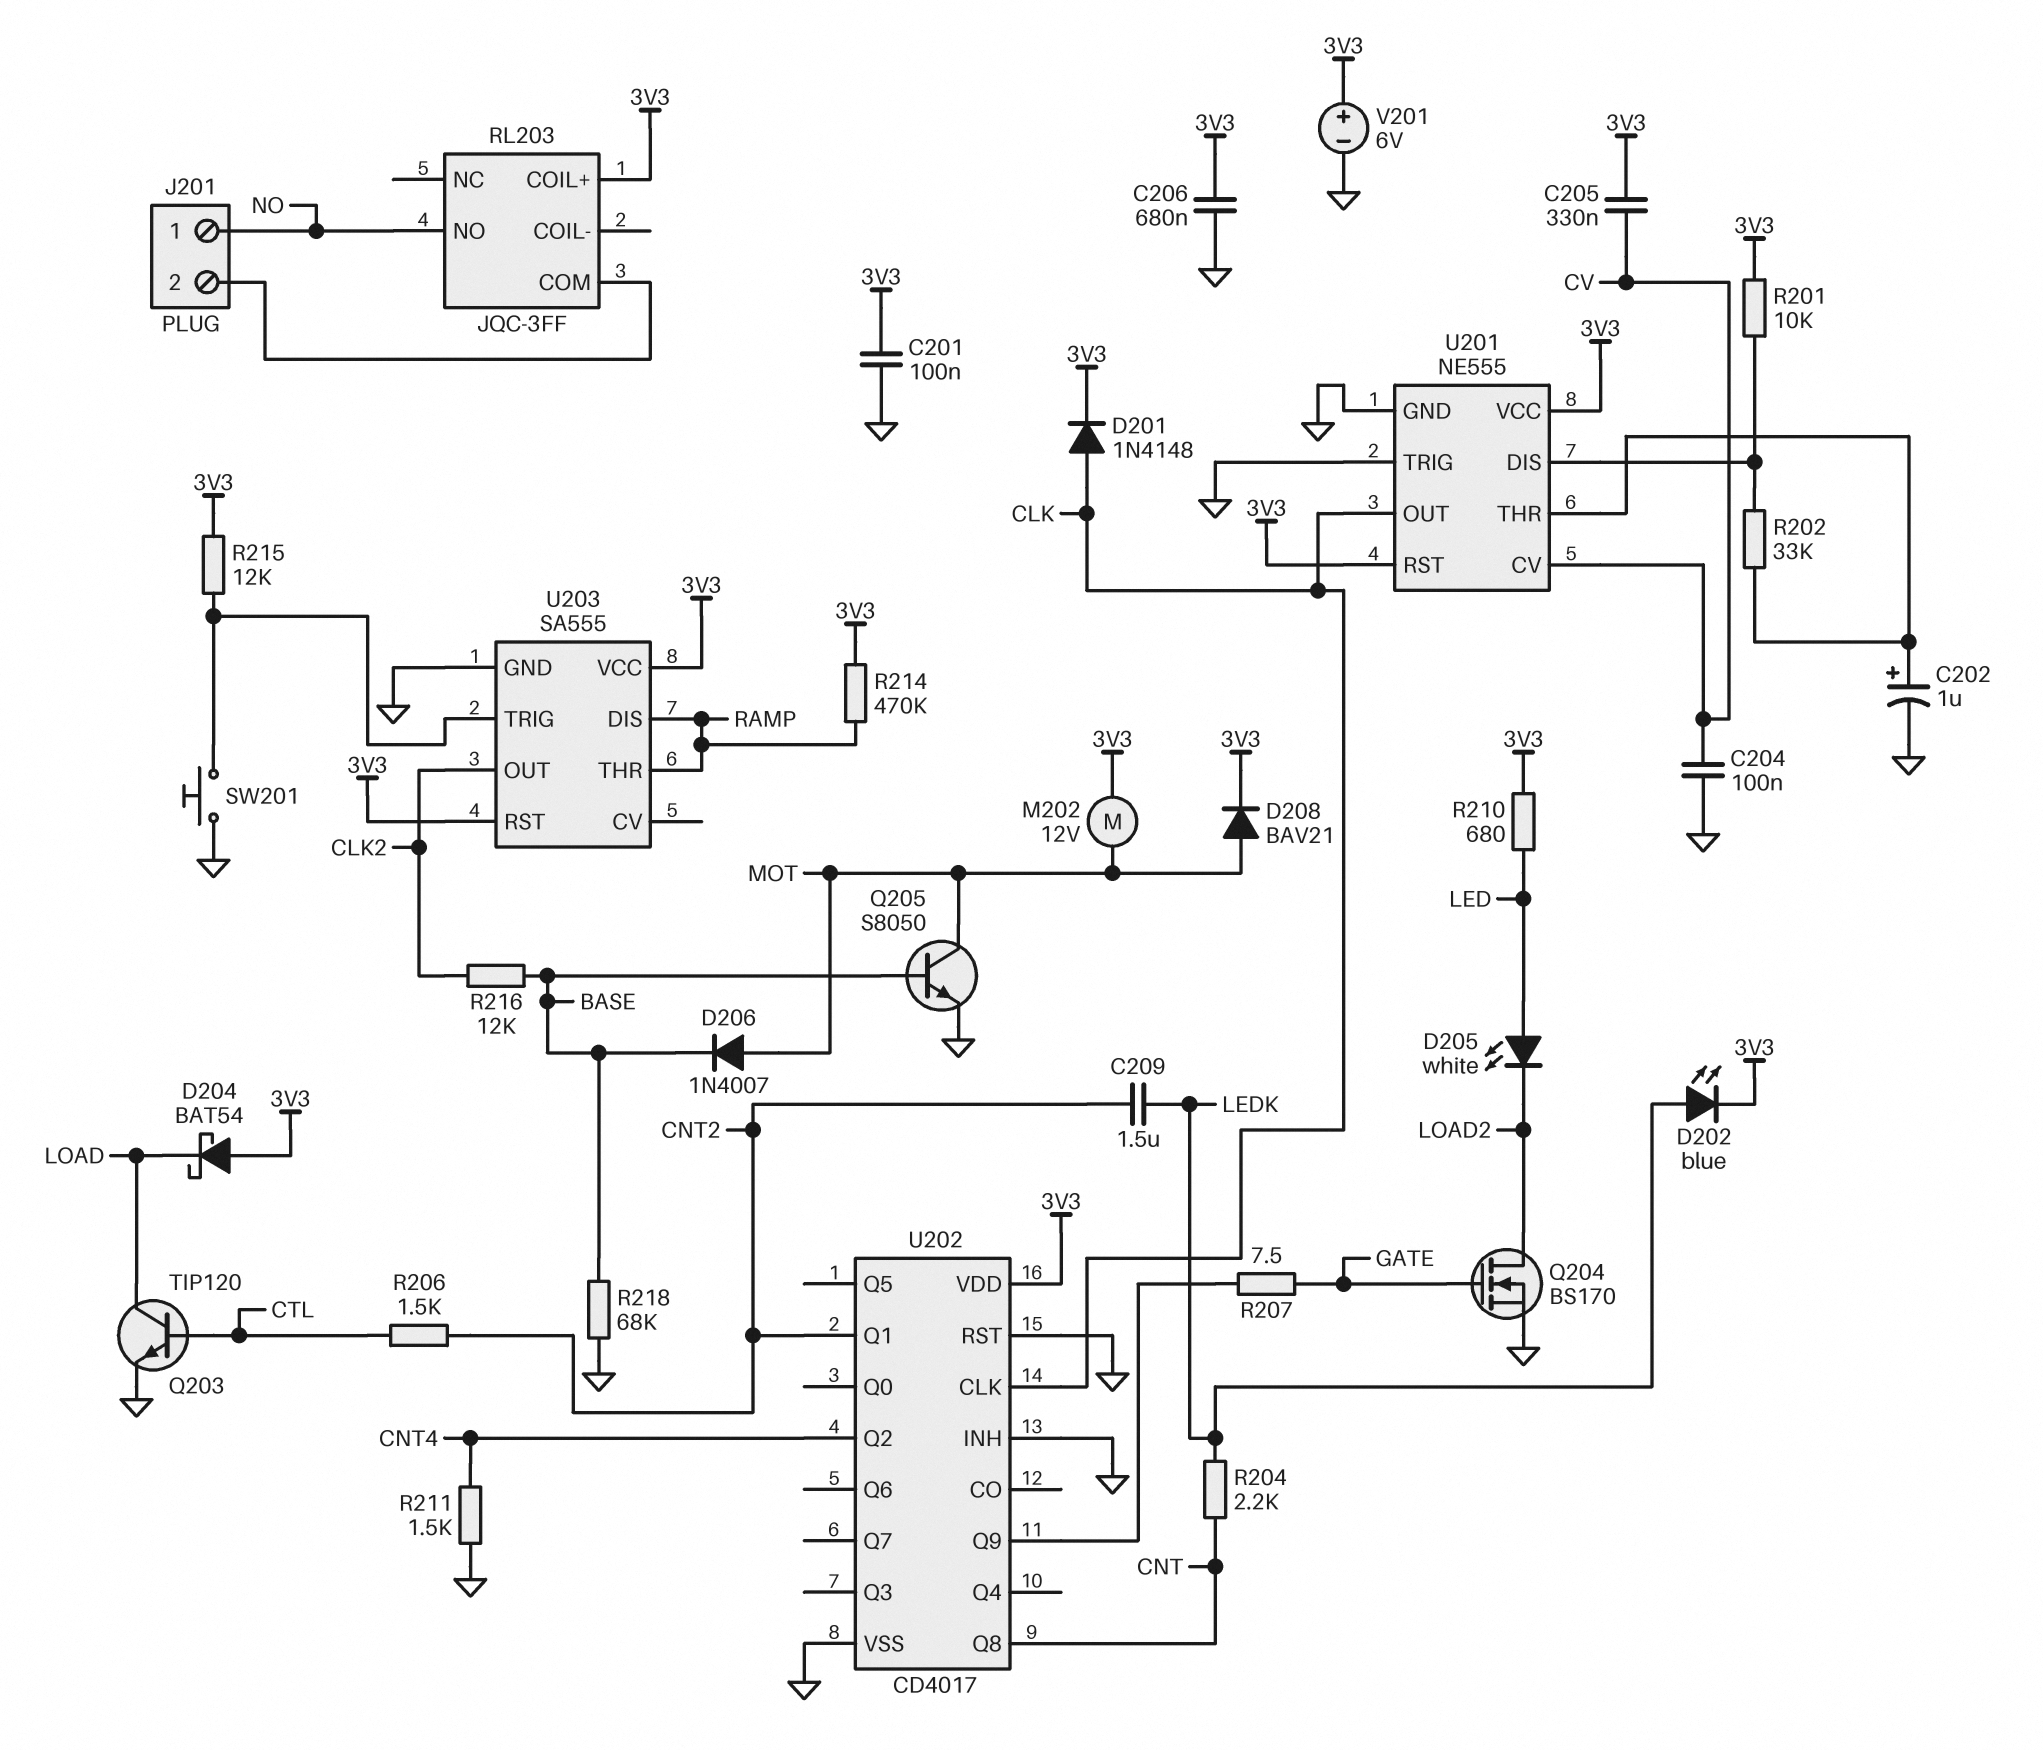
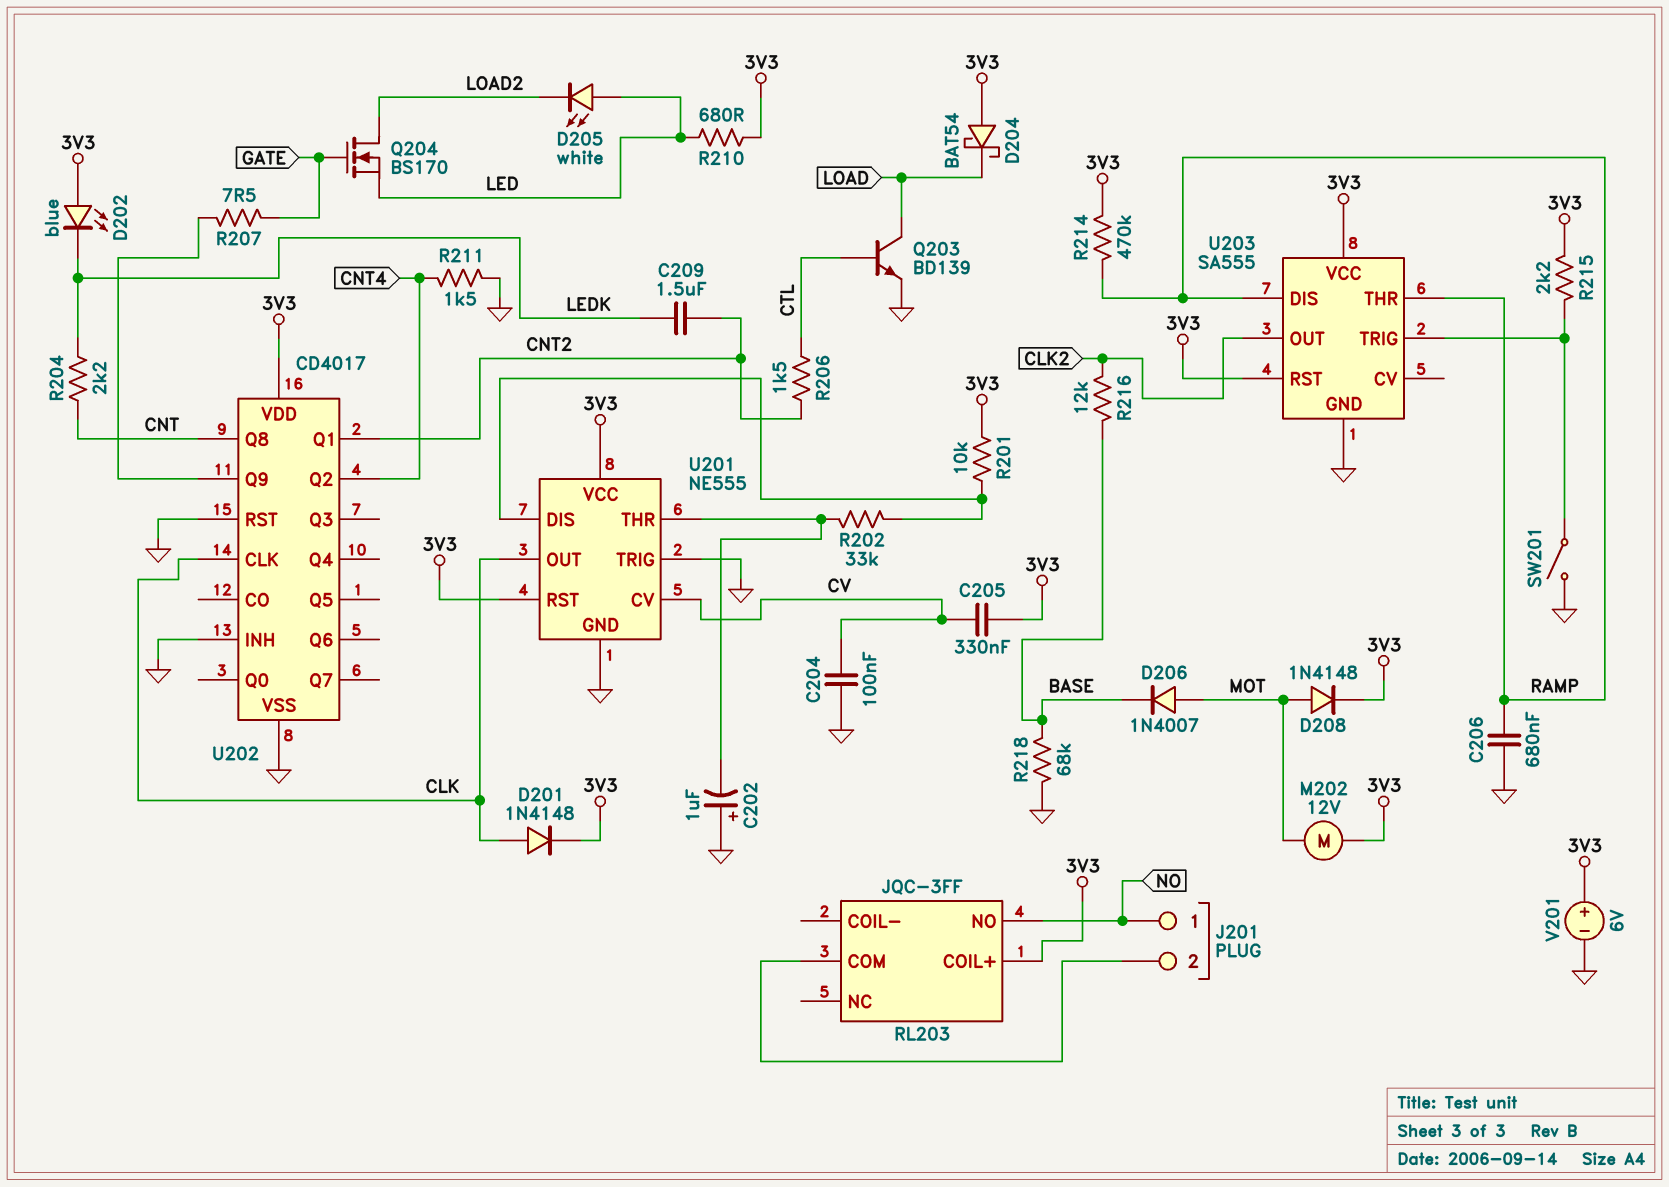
C201: 100nF (3V3, GND) -> none
C202: 1uF (plus U201/THR, minus GND) -> 1uF (plus GND, minus U201/THR)
C206: 680nF (3V3, GND) -> 680nF (GND, RAMP)
D202: LED blue (A LEDK, K 3V3) -> LED blue (A 3V3, K LEDK)
D208: diode BAV21 (A MOT, K 3V3) -> diode 1N4148 (A MOT, K 3V3)
Q203: NPN TIP120 (B CTL, C LOAD, E GND) -> NPN BD139 (B CTL, C LOAD, E GND)
Q204: NMOS BS170 (G GATE, D LOAD2, S GND) -> NMOS BS170 (G GATE, D LOAD2, S LED)
Q205: NPN S8050 (B BASE, C MOT, E GND) -> none
R215: 12k (3V3, U203/TRIG) -> 2.2k (3V3, U203/TRIG)
SW201: button (GND, U203/TRIG) -> switch (GND, U203/TRIG)

